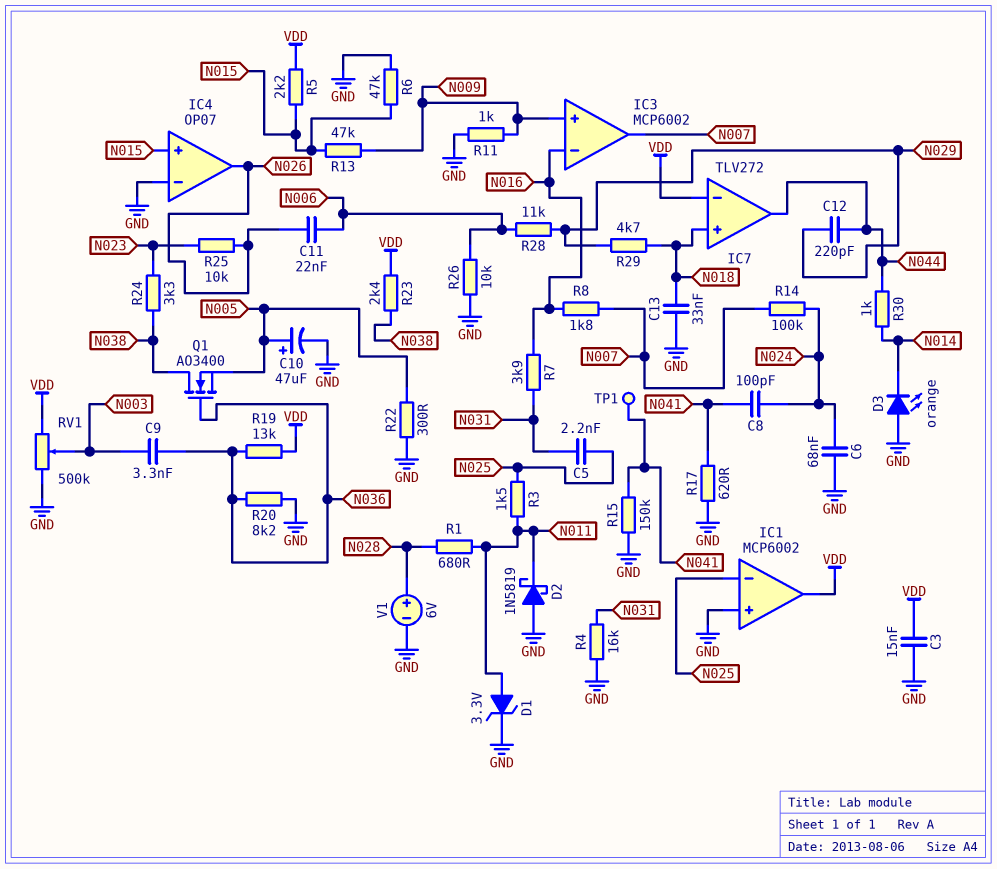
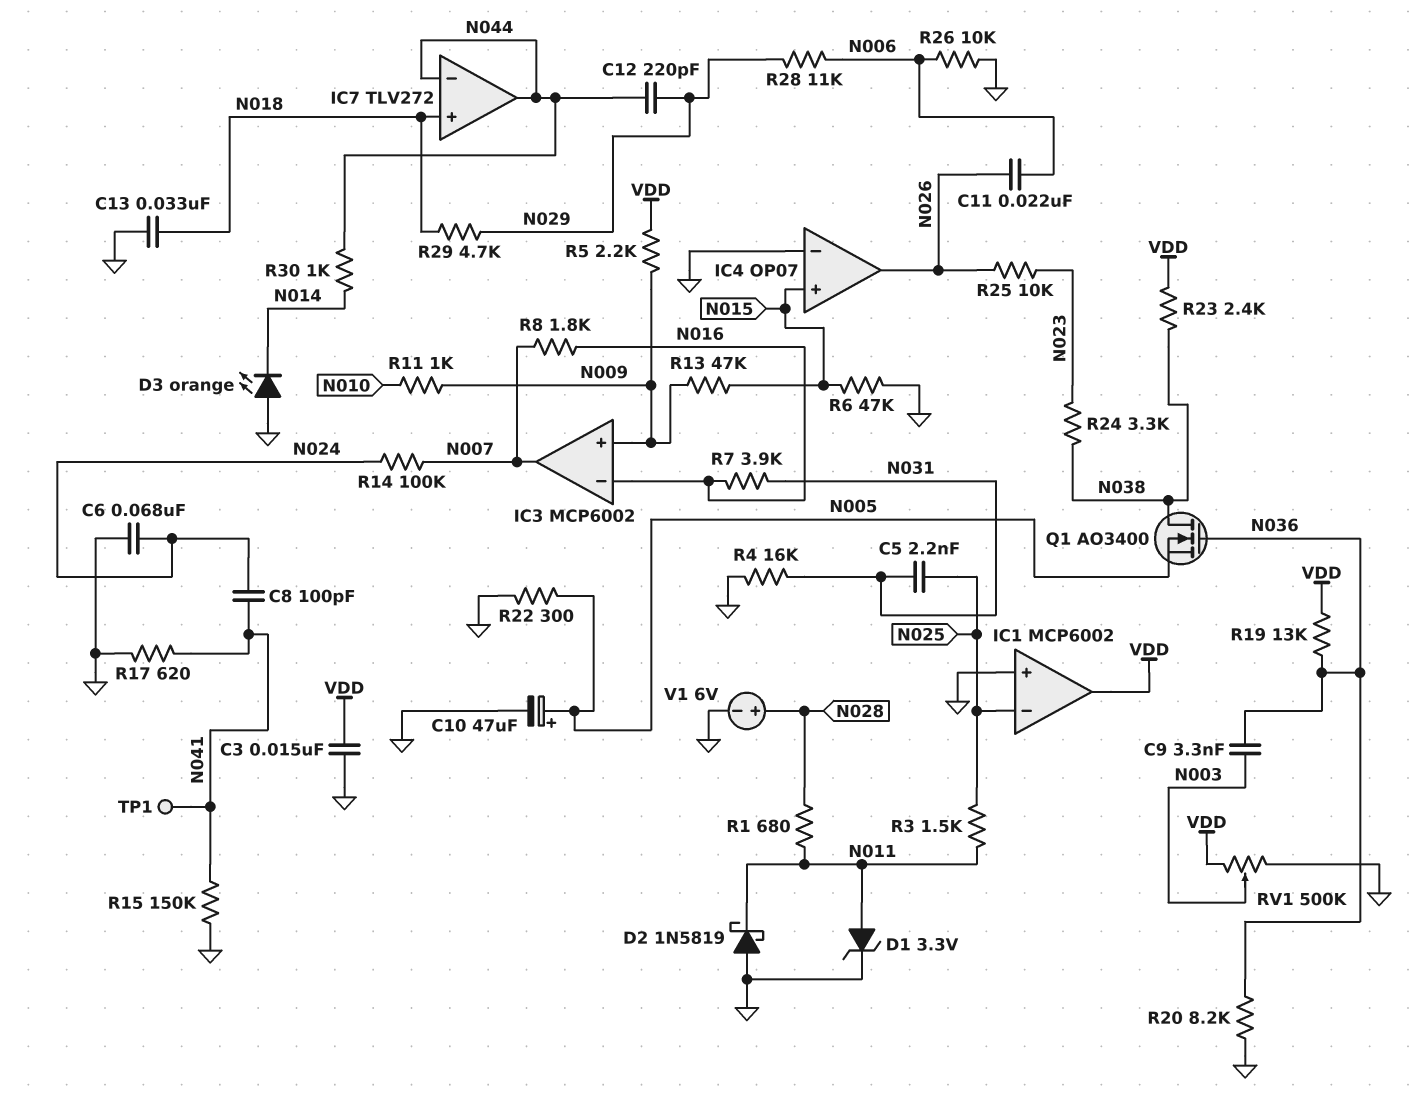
IC7 pin in-: VDD -> N044
R5: 2.2k (N015, VDD) -> 2.2k (N009, VDD)
R11: 1k (GND, N009) -> 1k (N009, N010)

